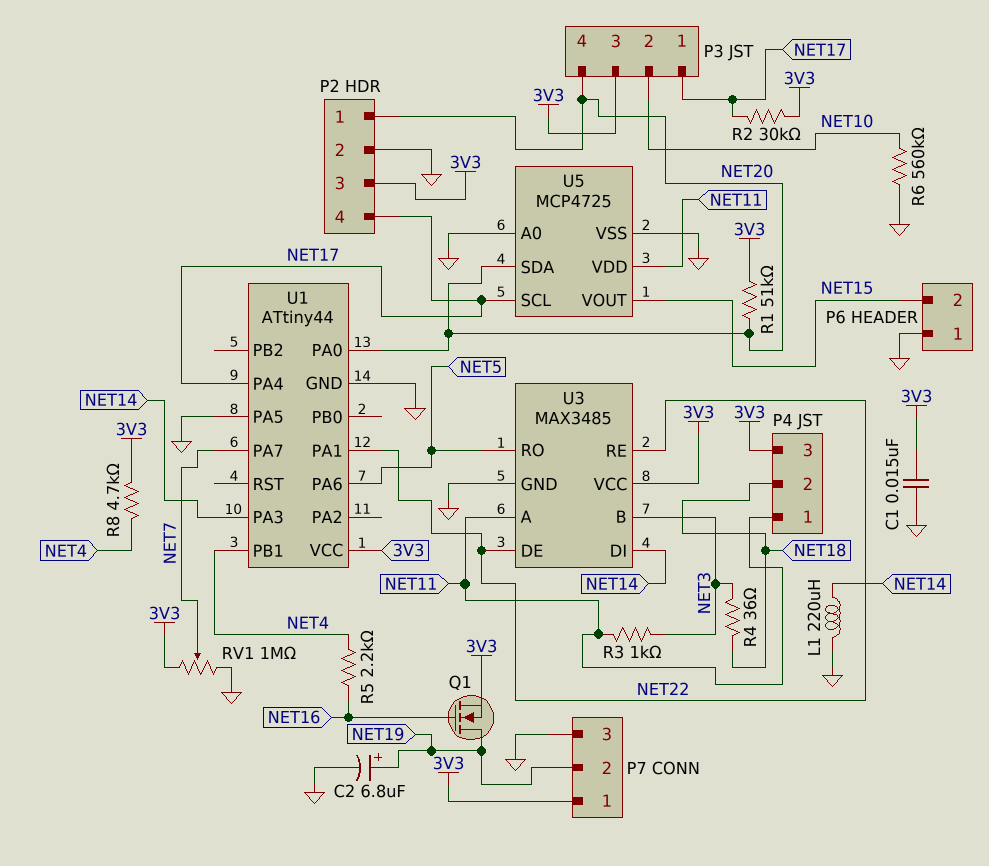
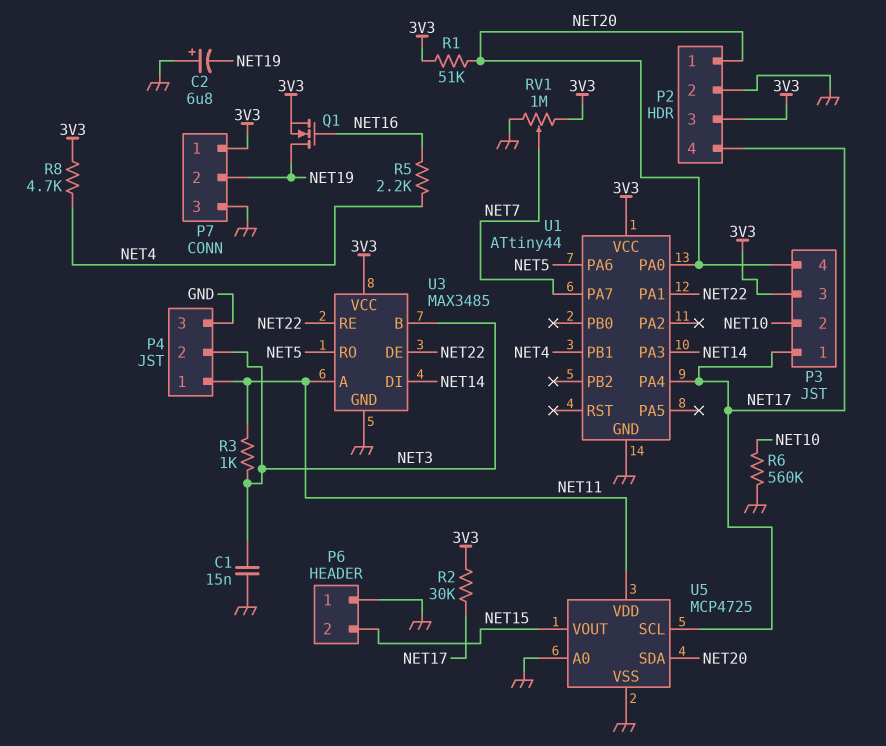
C1: 15nF (3V3, GND) -> 15nF (GND, NET3)
C2: 6.8uF (plus NET19, minus GND) -> 6.8uF (plus GND, minus NET19)
L1: 220uH (GND, NET14) -> none
P4 pin 2: NET18 -> NET3
P4 pin 3: 3V3 -> GND
R4: 36 (NET3, NET18) -> none
U1 pin PA5: GND -> none

